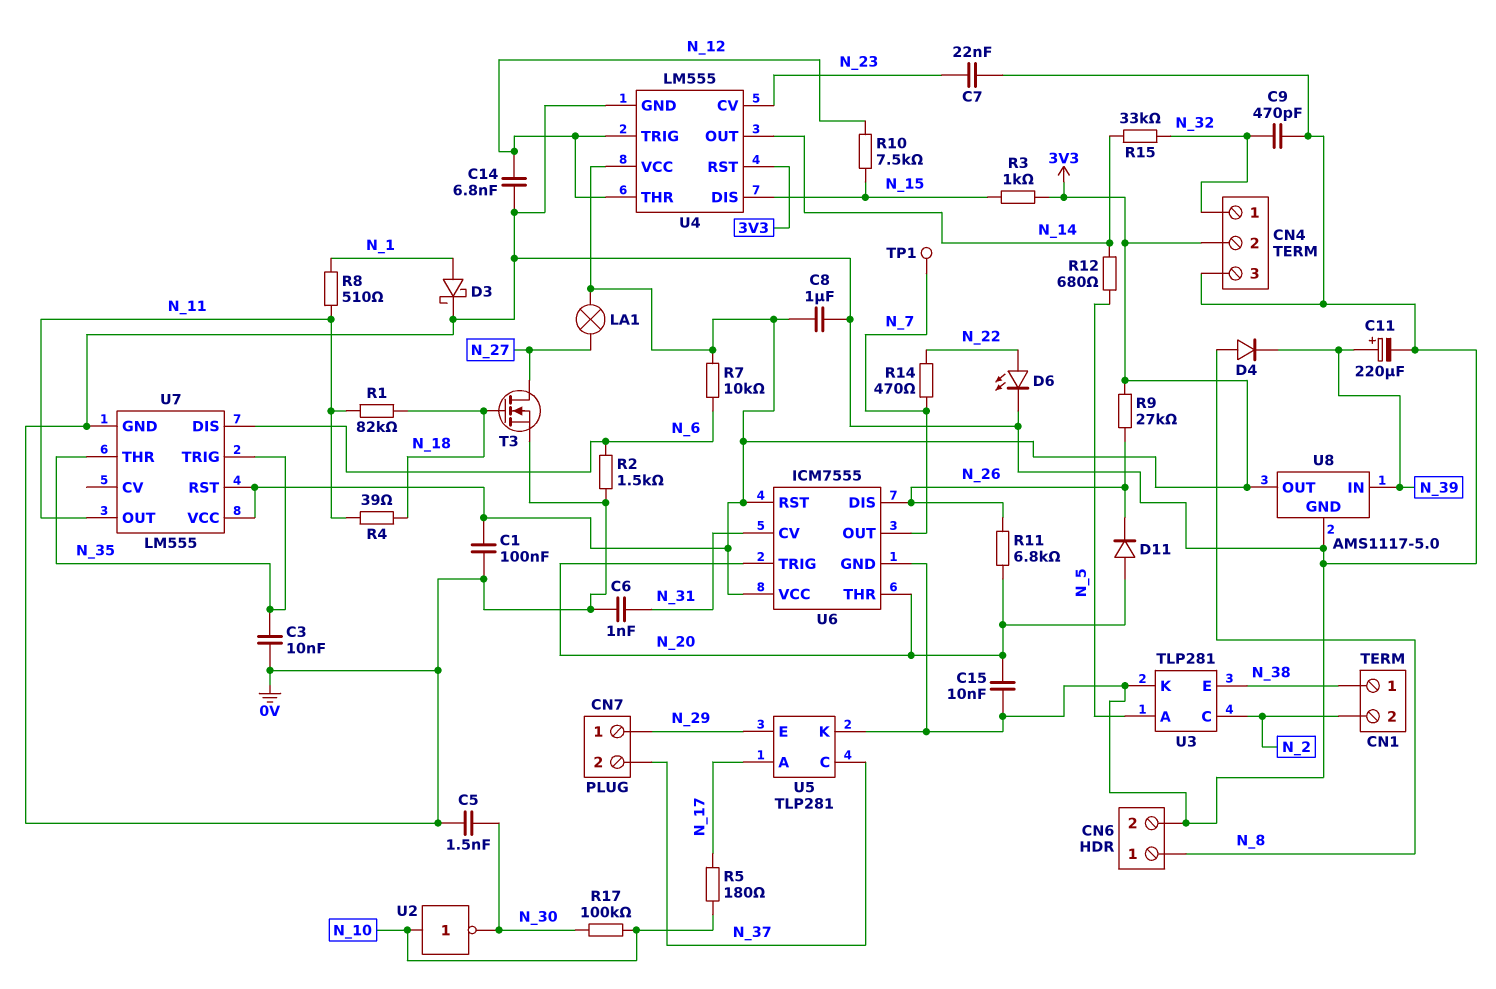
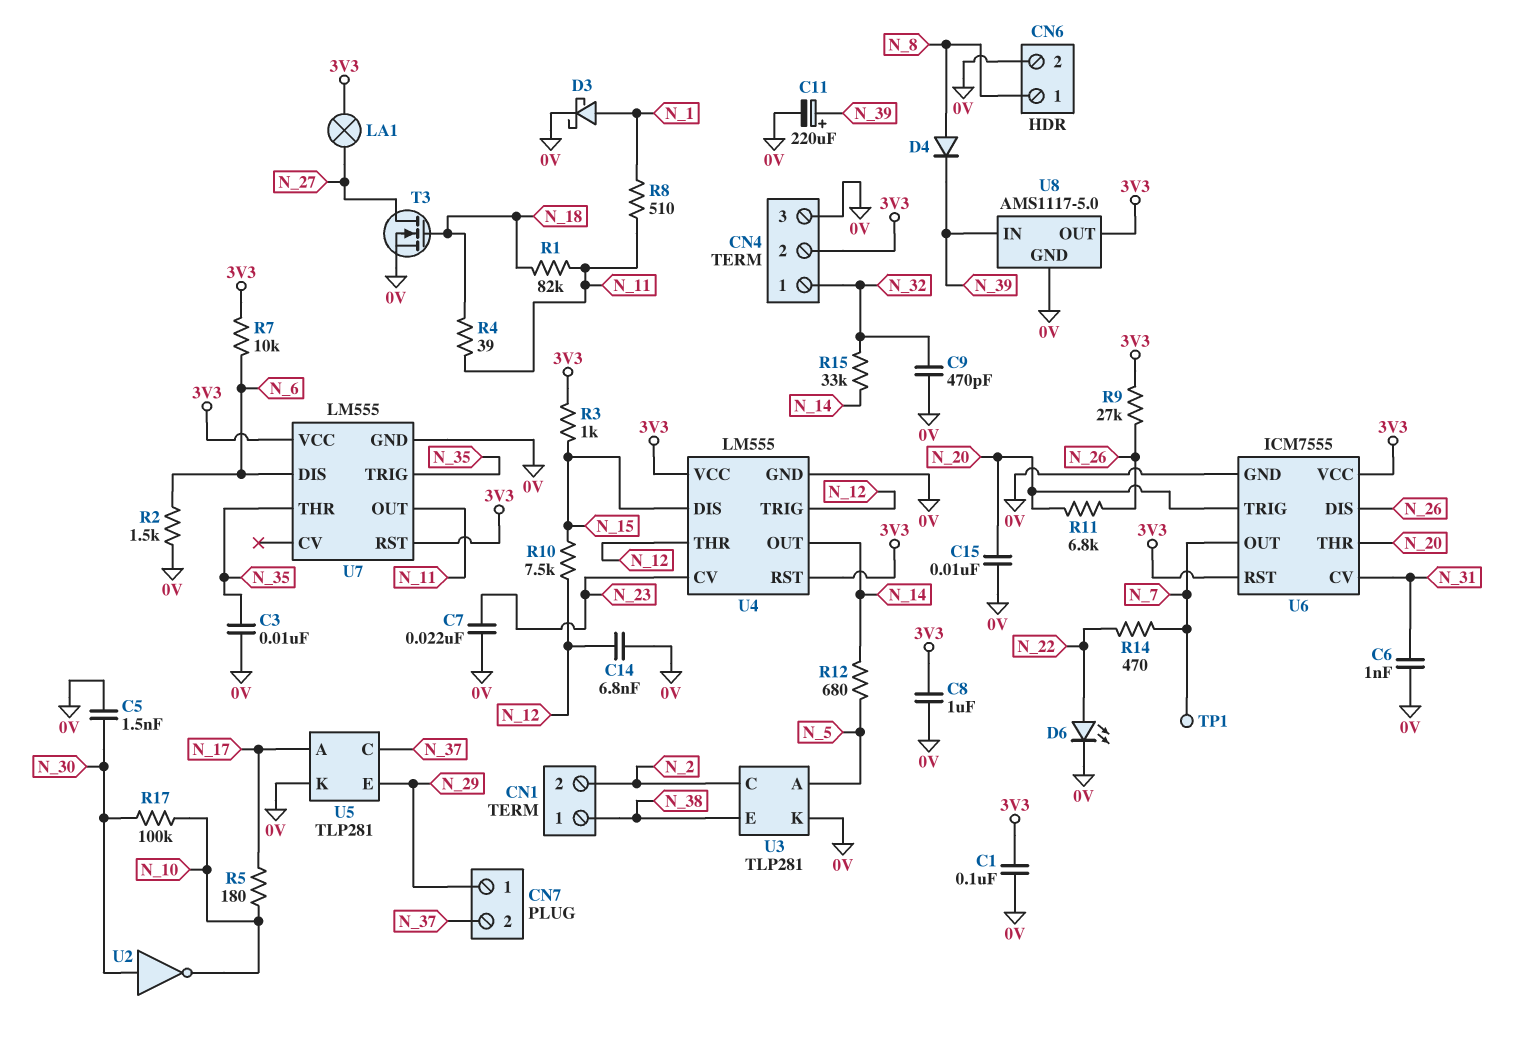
D11: diode (A N_20, K N_26) -> none
U2: NOT (in N_10, out N_30) -> NOT (in N_30, out N_10)

